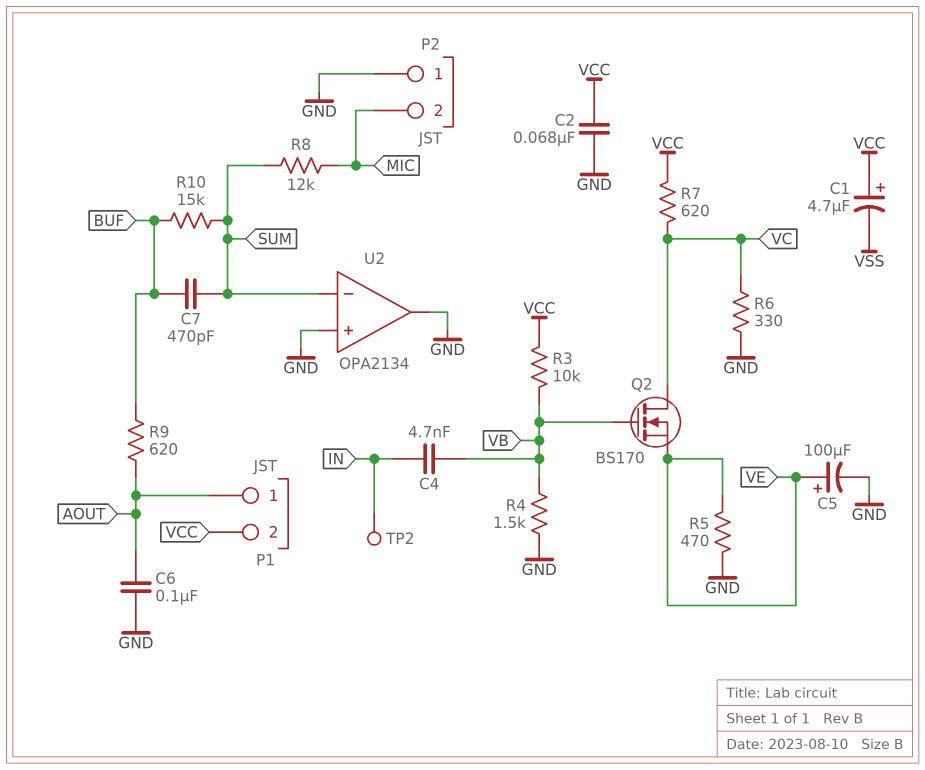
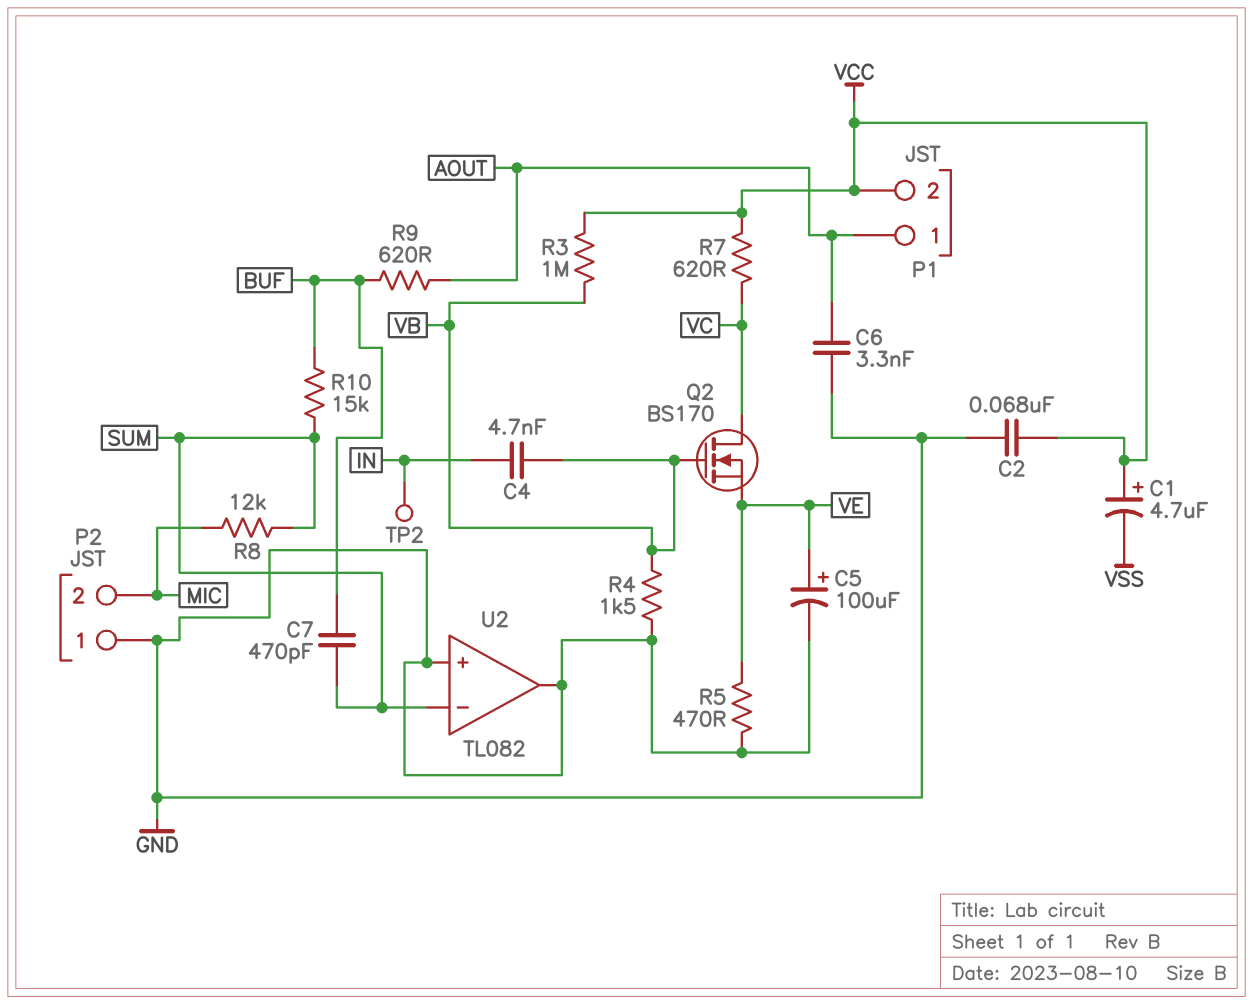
C6: 100nF (AOUT, GND) -> 3.3nF (AOUT, GND)
R3: 10k (VB, VCC) -> 1M (VB, VCC)
R6: 330 (GND, VC) -> none
U2: OPA2134 -> TL082

